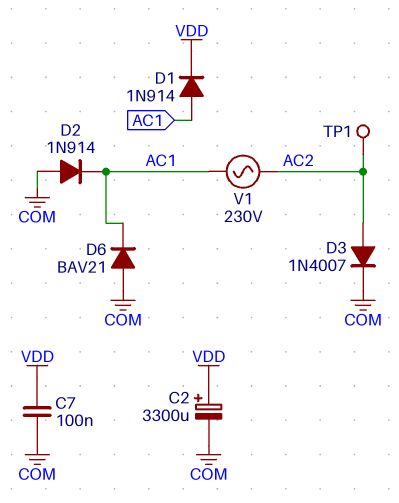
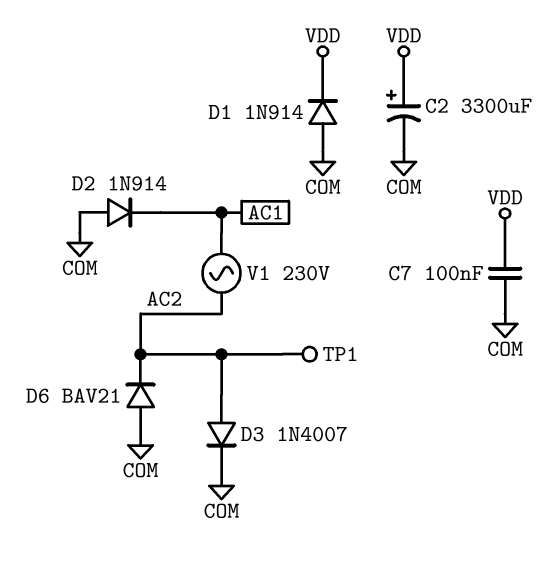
D1: diode 1N914 (A AC1, K VDD) -> diode 1N914 (A COM, K VDD)
D6: diode BAV21 (A COM, K AC1) -> diode BAV21 (A COM, K AC2)

